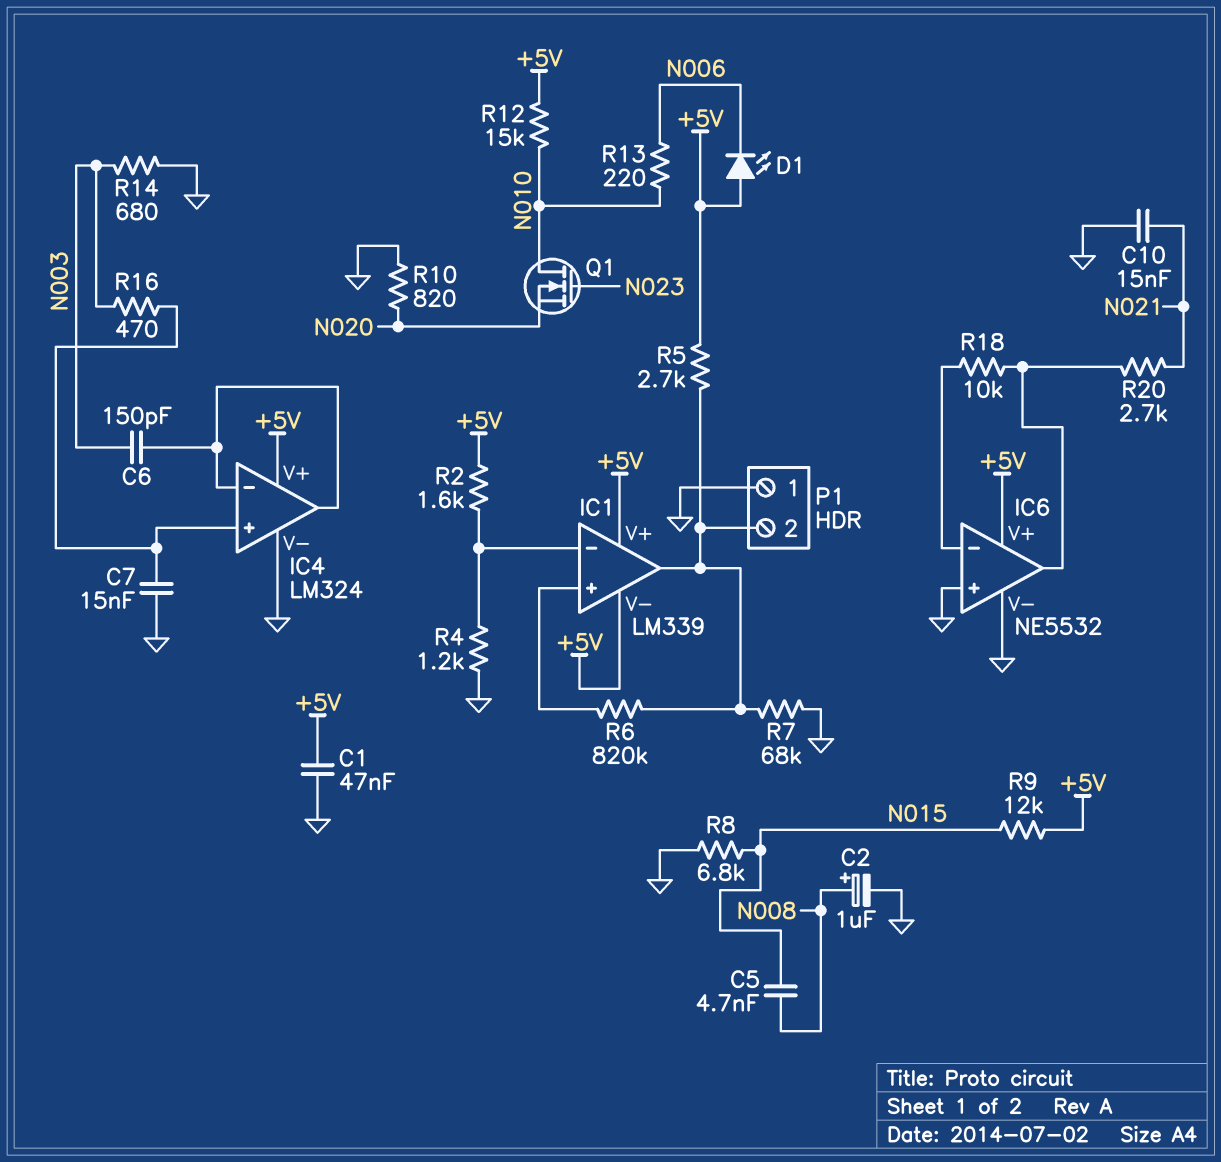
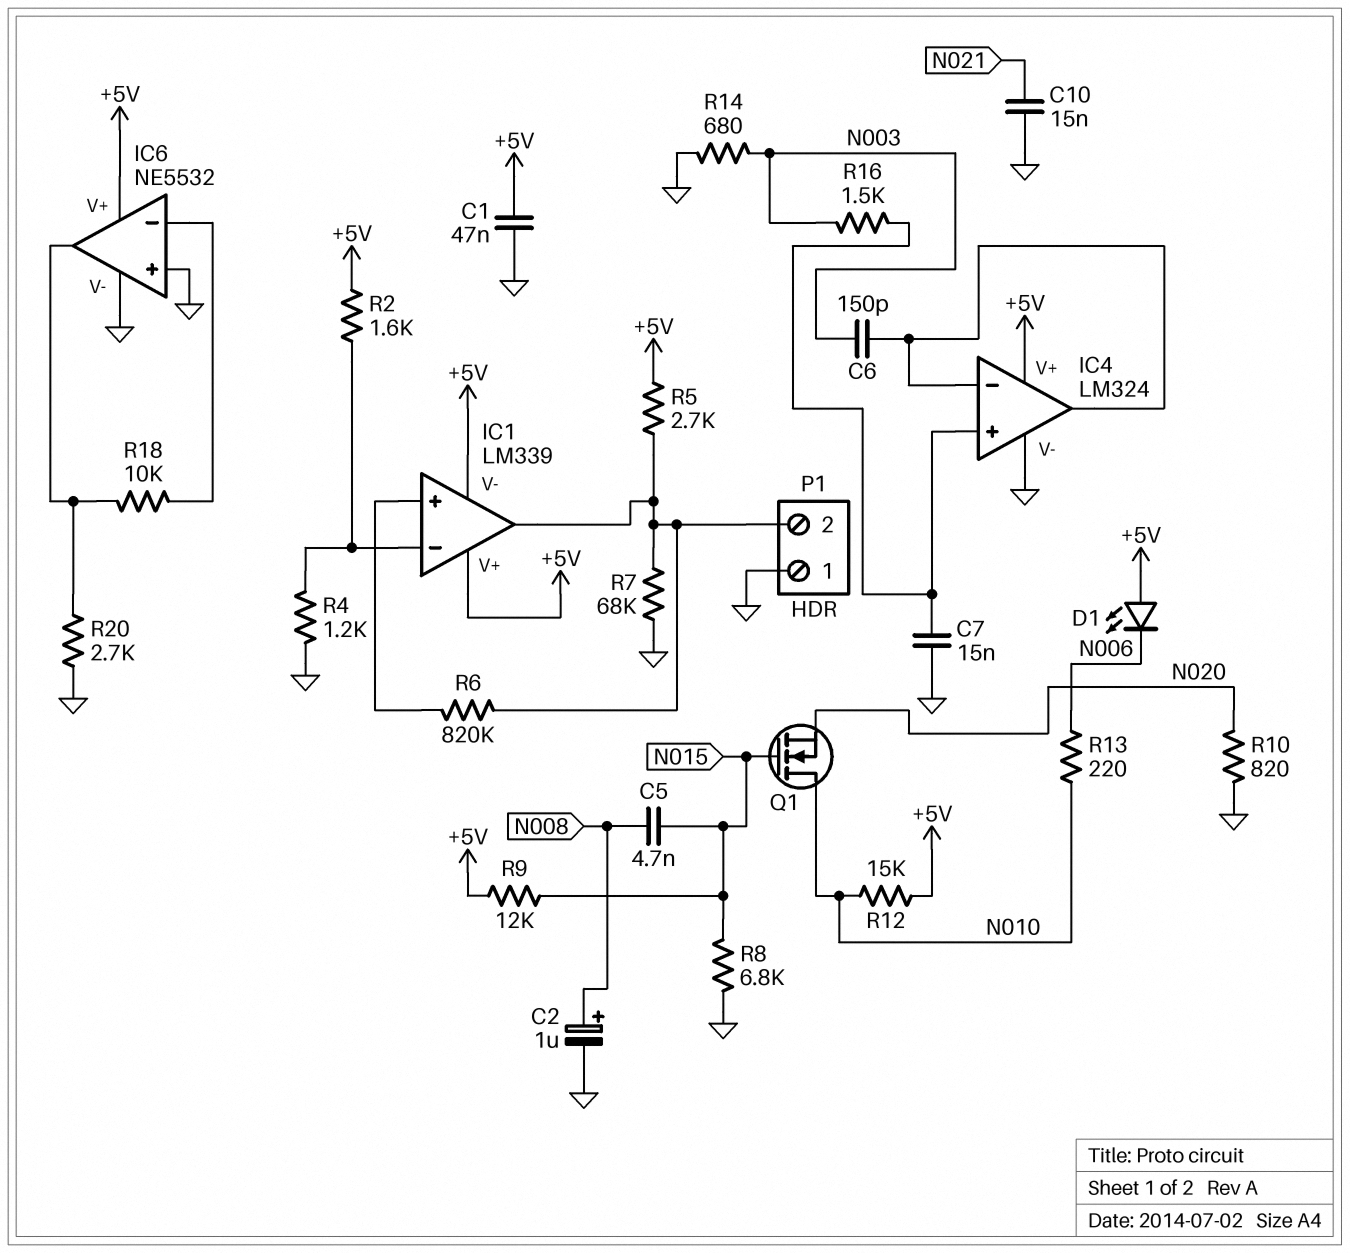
Q1: NMOS (G N023, D N010, S N020) -> NMOS (G N015, D N010, S N020)
R16: 470 (IC4/in+, N003) -> 1.5k (IC4/in+, N003)
R20: 2.7k (IC6/out, N021) -> 2.7k (GND, IC6/out)

